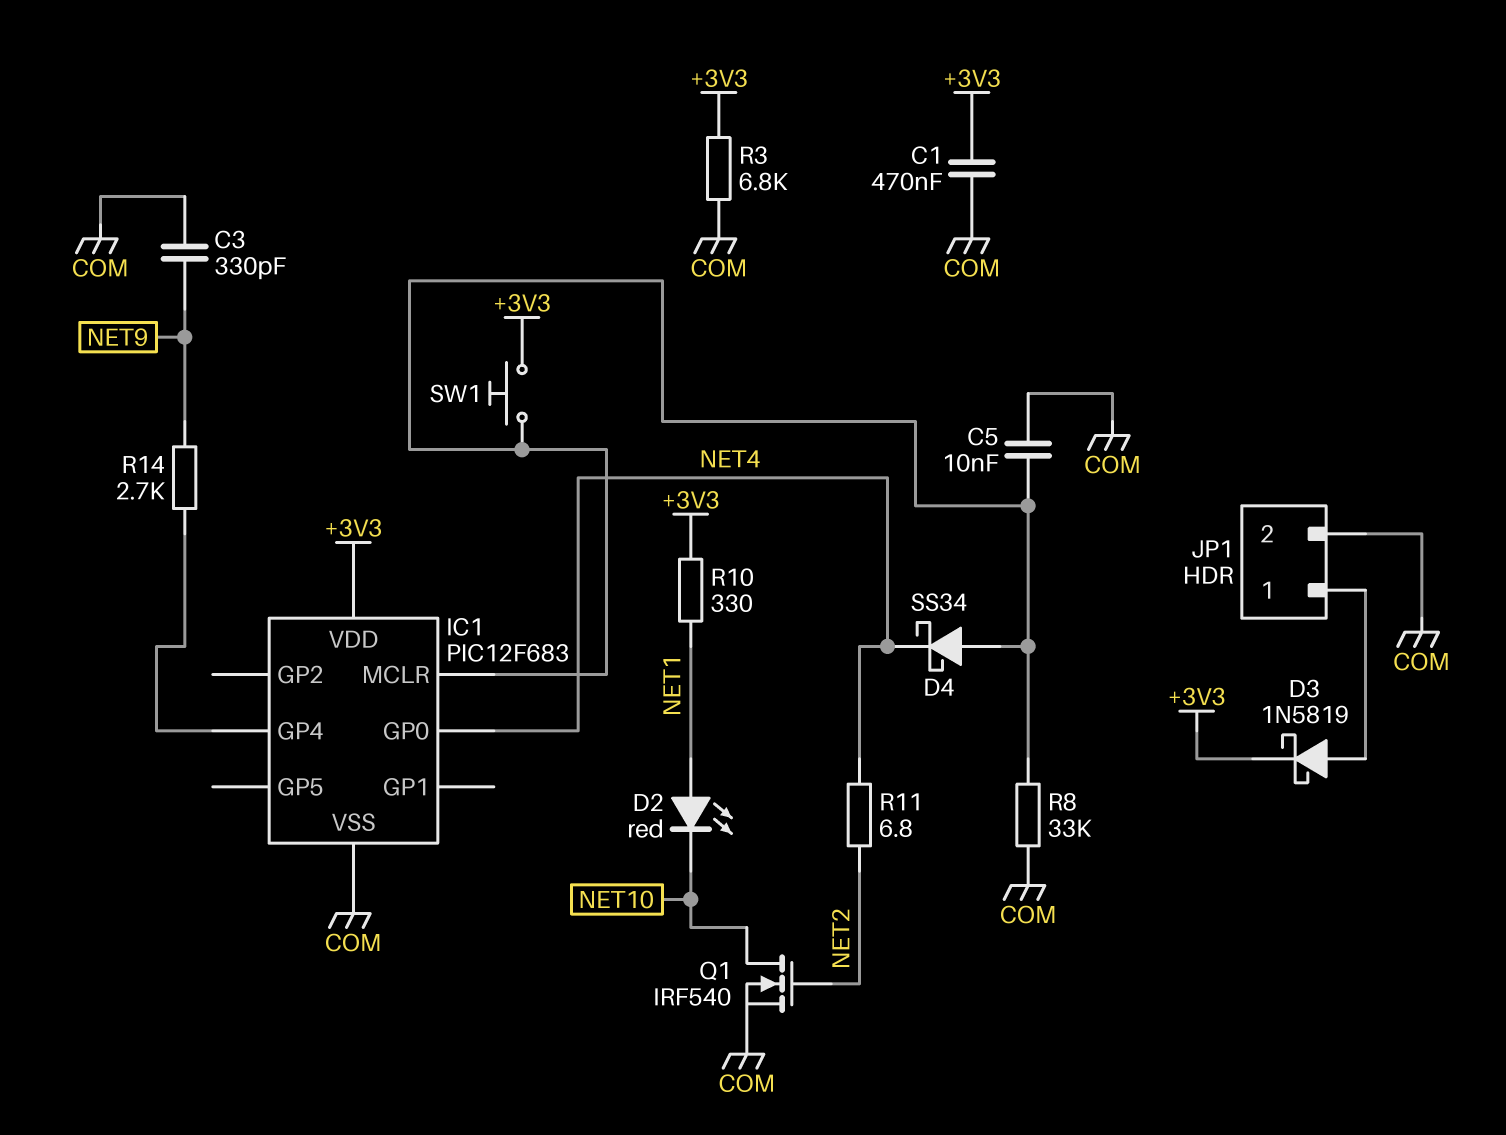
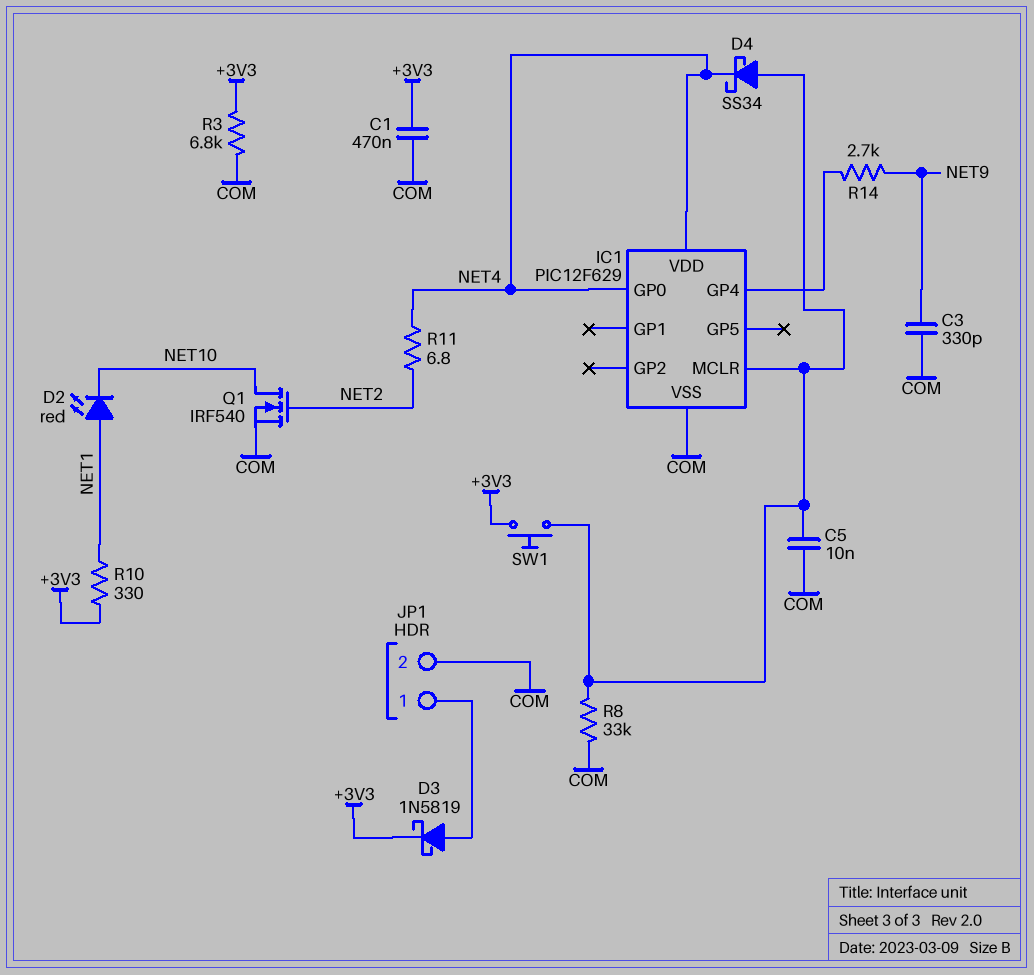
IC1: PIC12F683 -> PIC12F629
IC1 pin VDD: +3V3 -> NET4

